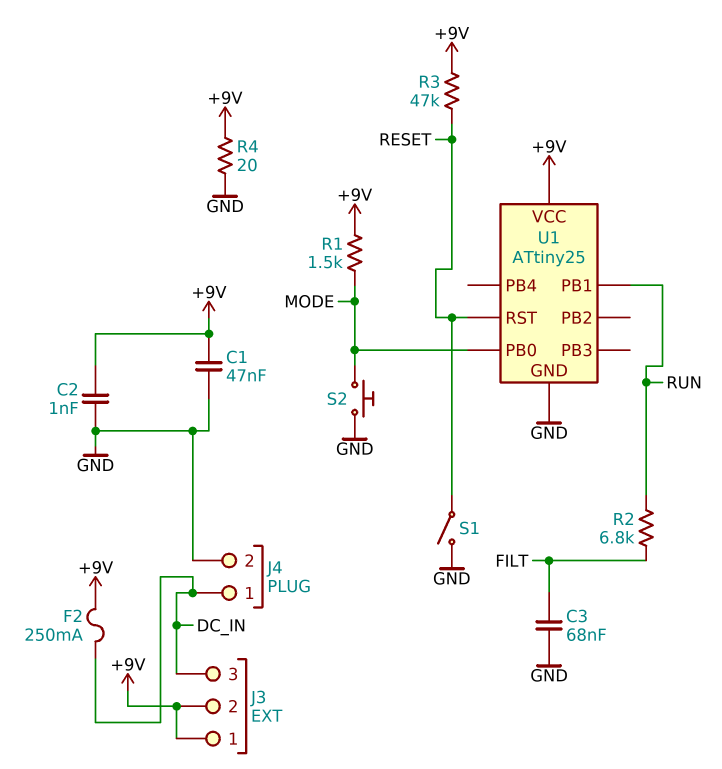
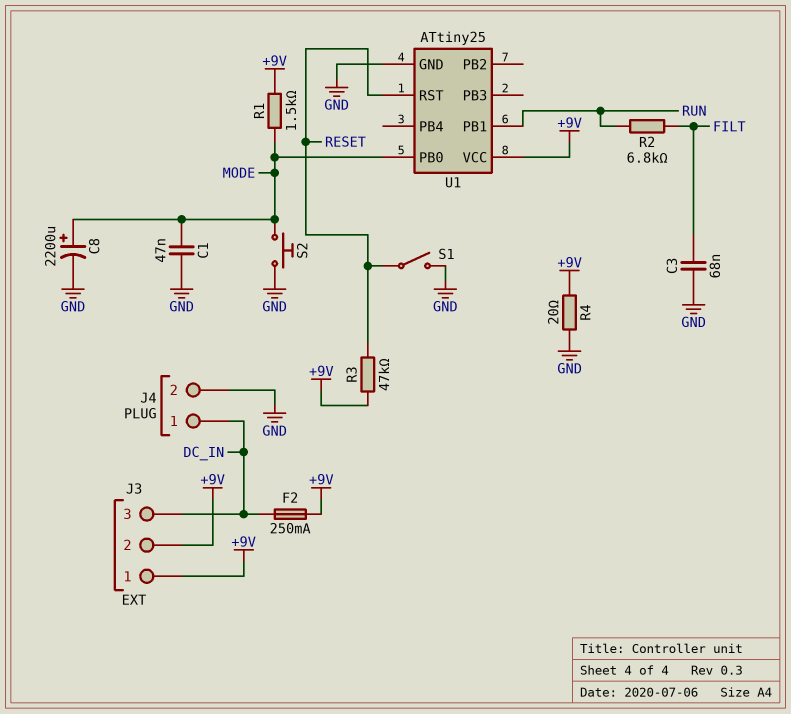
C1: 47nF (+9V, GND) -> 47nF (GND, MODE)
C2: 1nF (+9V, GND) -> none
C8: none -> 2200uF (plus MODE, minus GND)

